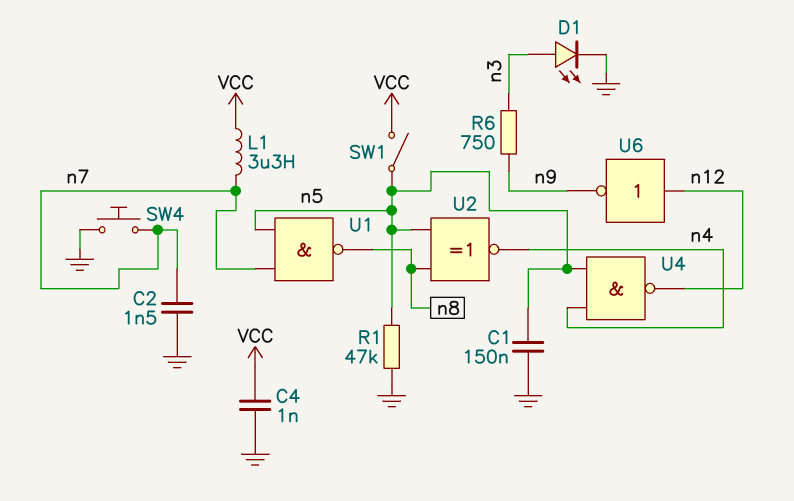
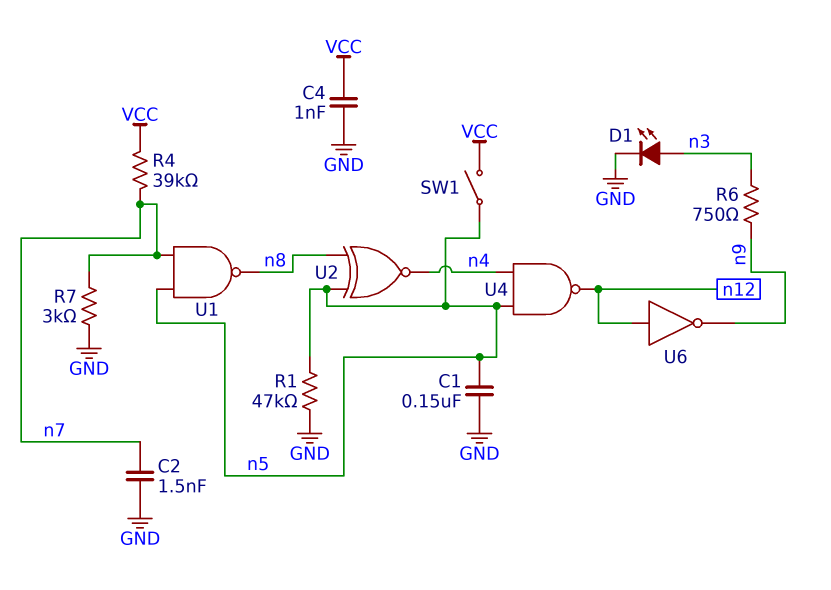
L1: 3.3uH (VCC, n7) -> none
R4: none -> 39k (VCC, n7)
R7: none -> 3k (GND, n7)
SW4: button (GND, n7) -> none

